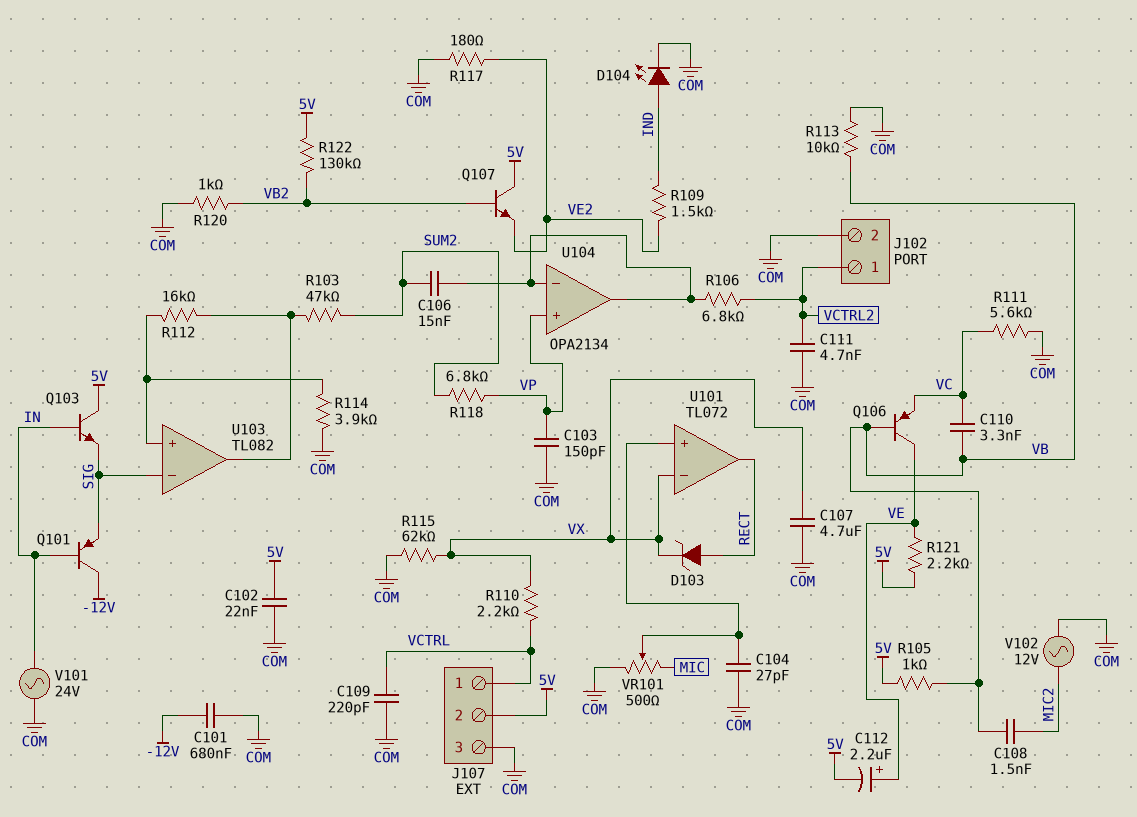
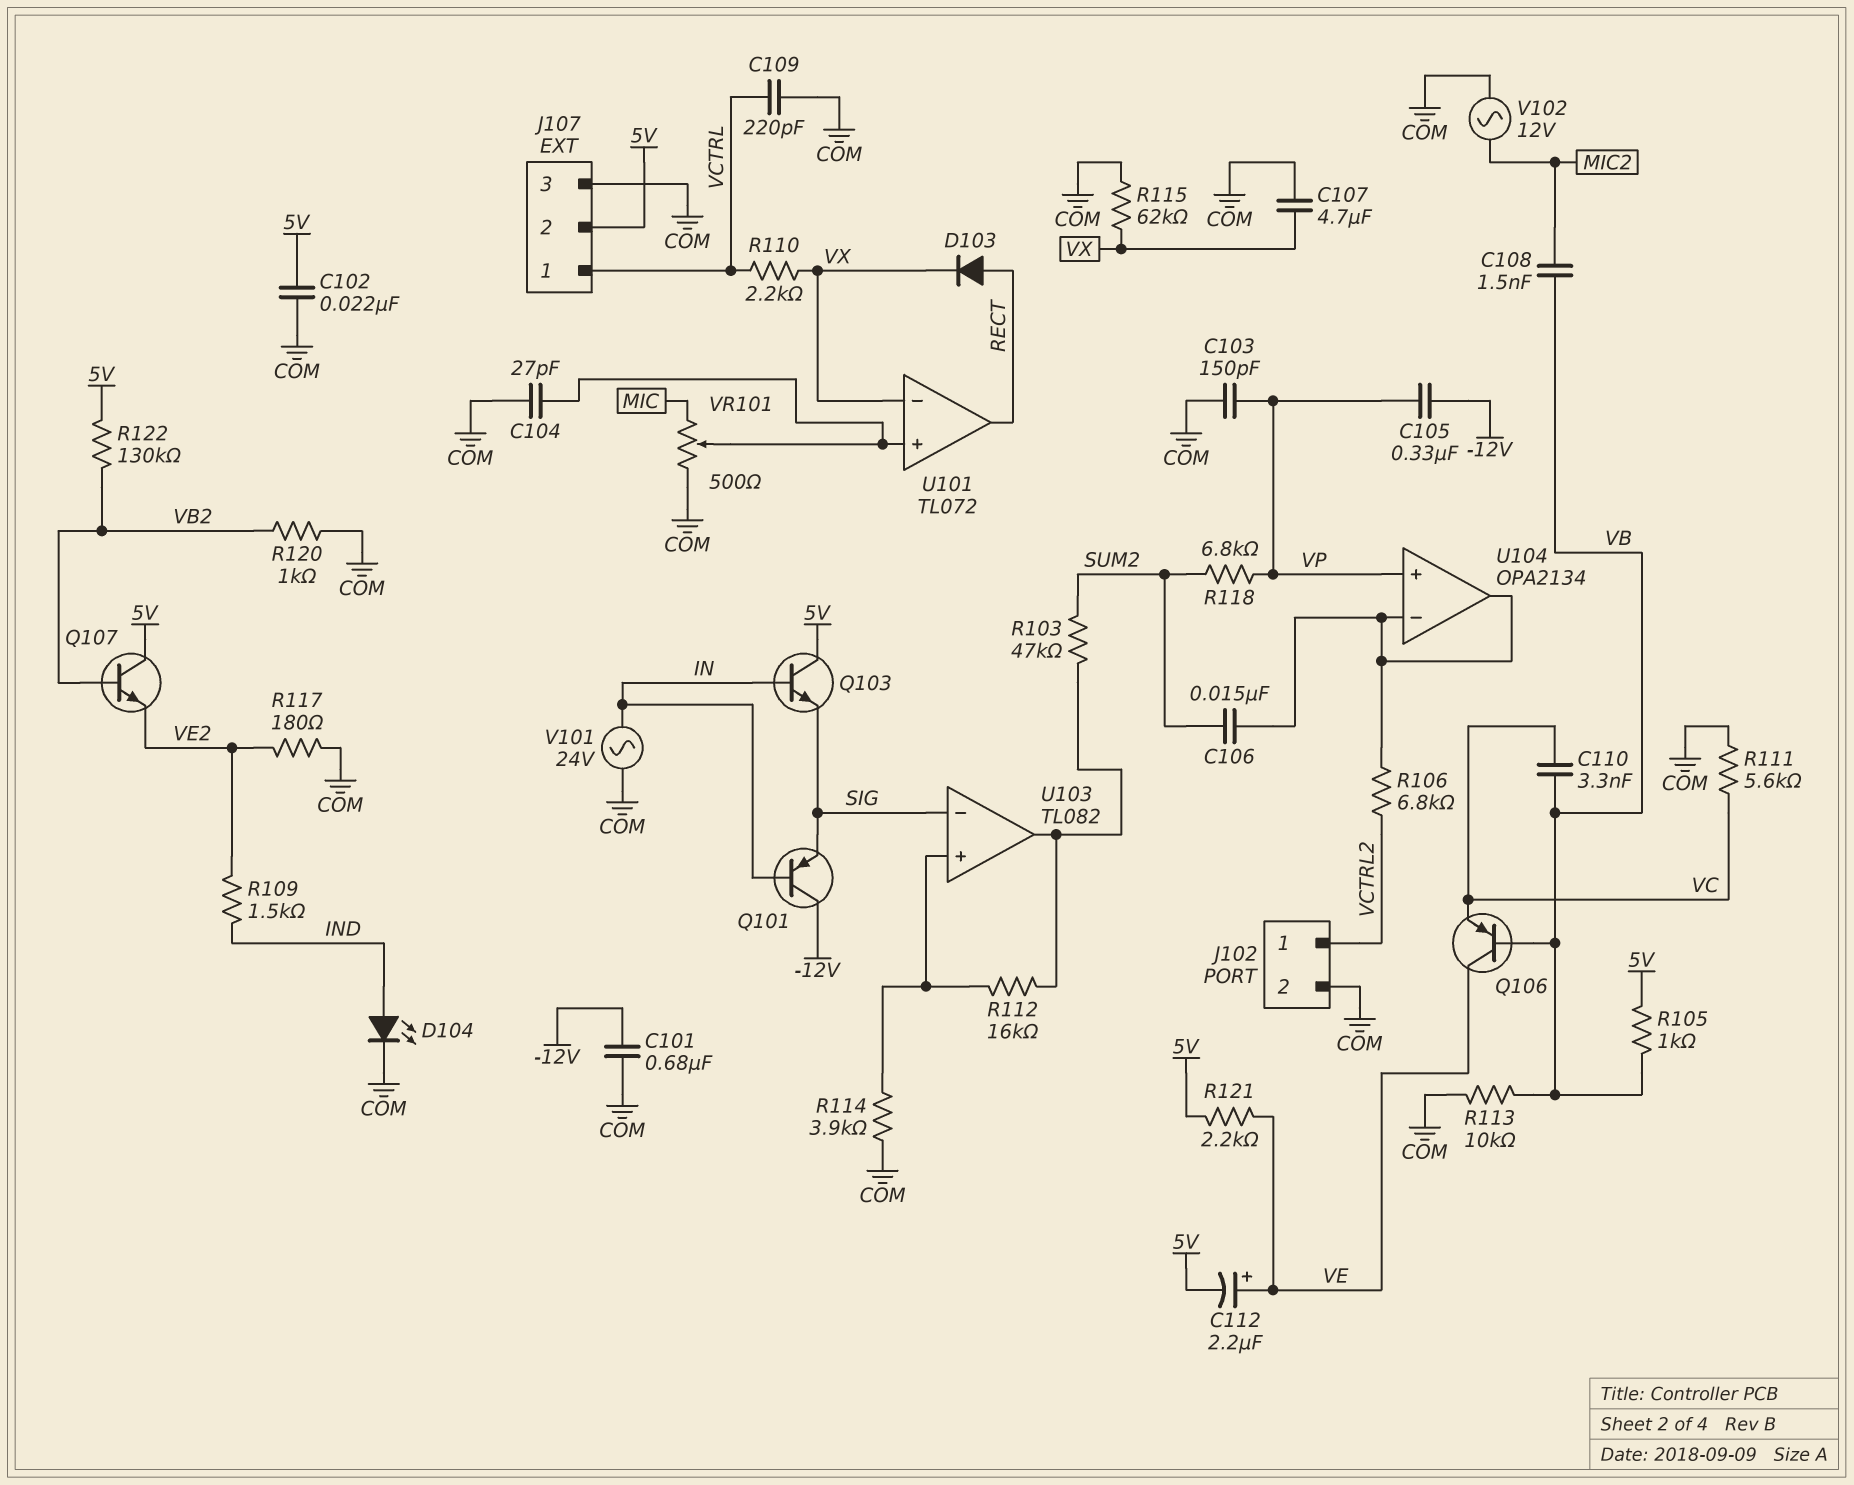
C105: none -> 330nF (-12V, VP)
C111: 4.7nF (COM, VCTRL2) -> none
D103: zener (A RECT, K VX) -> diode (A RECT, K VX)

